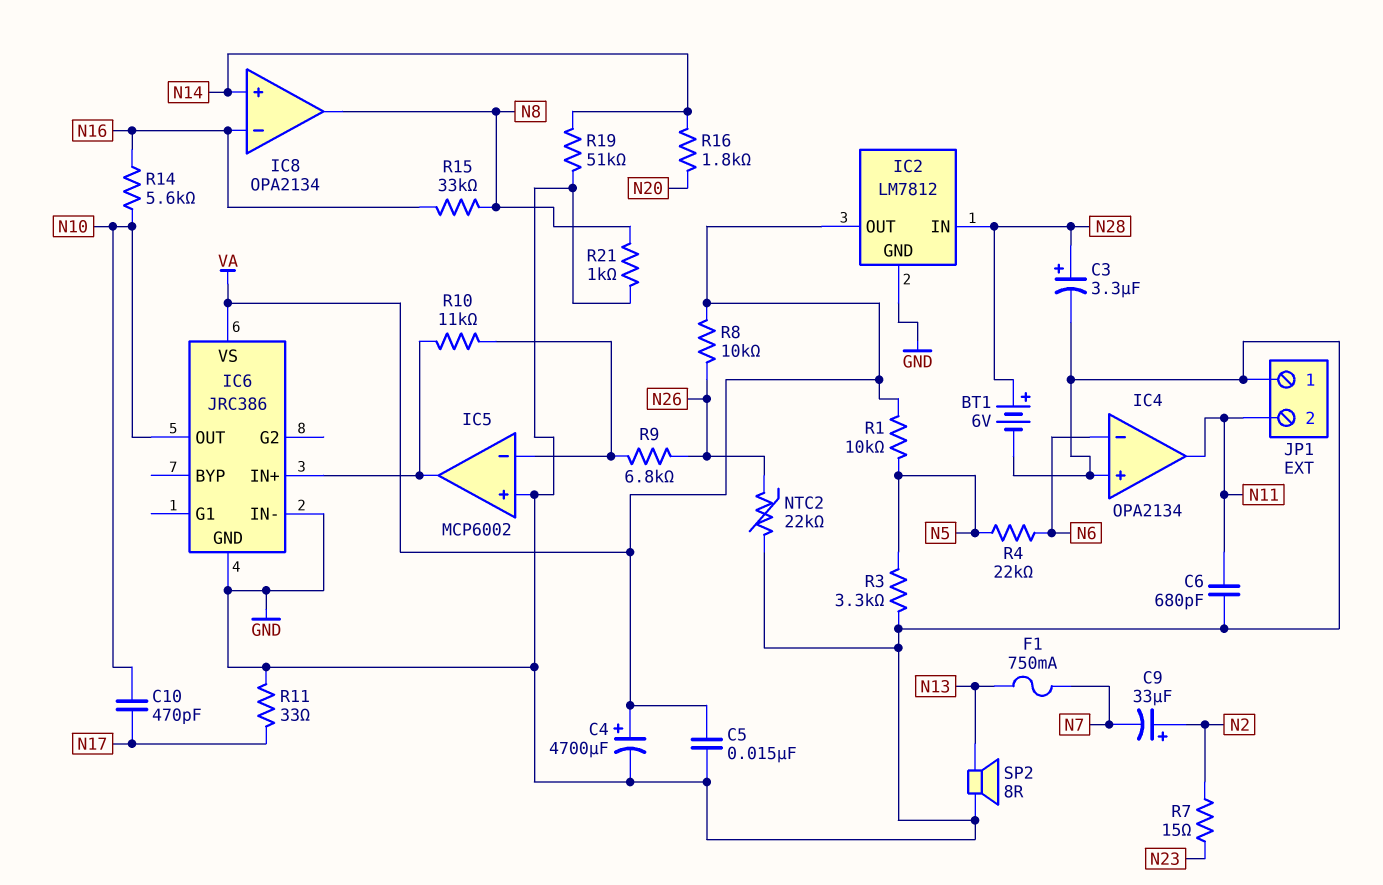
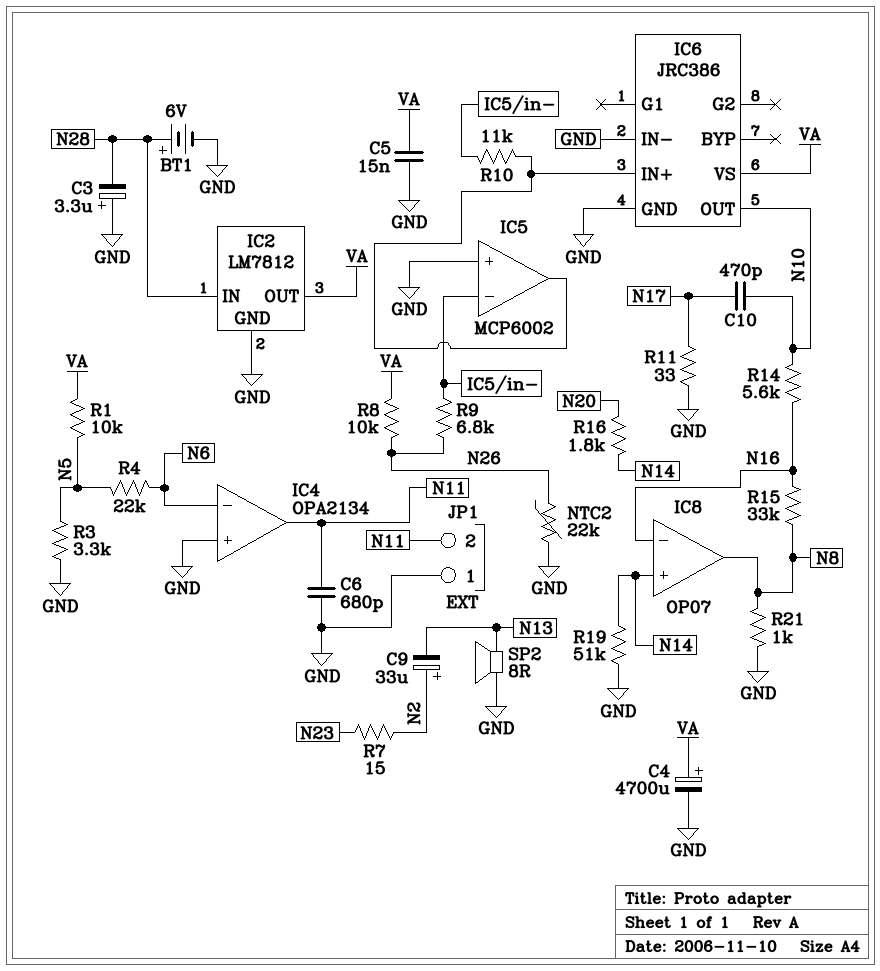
C3: 3.3uF (plus N28, minus GND) -> 3.3uF (plus GND, minus N28)
C9: 33uF (plus N2, minus N7) -> 33uF (plus N2, minus N13)
F1: 750mA (N7, N13) -> none
IC8: OPA2134 -> OP07

